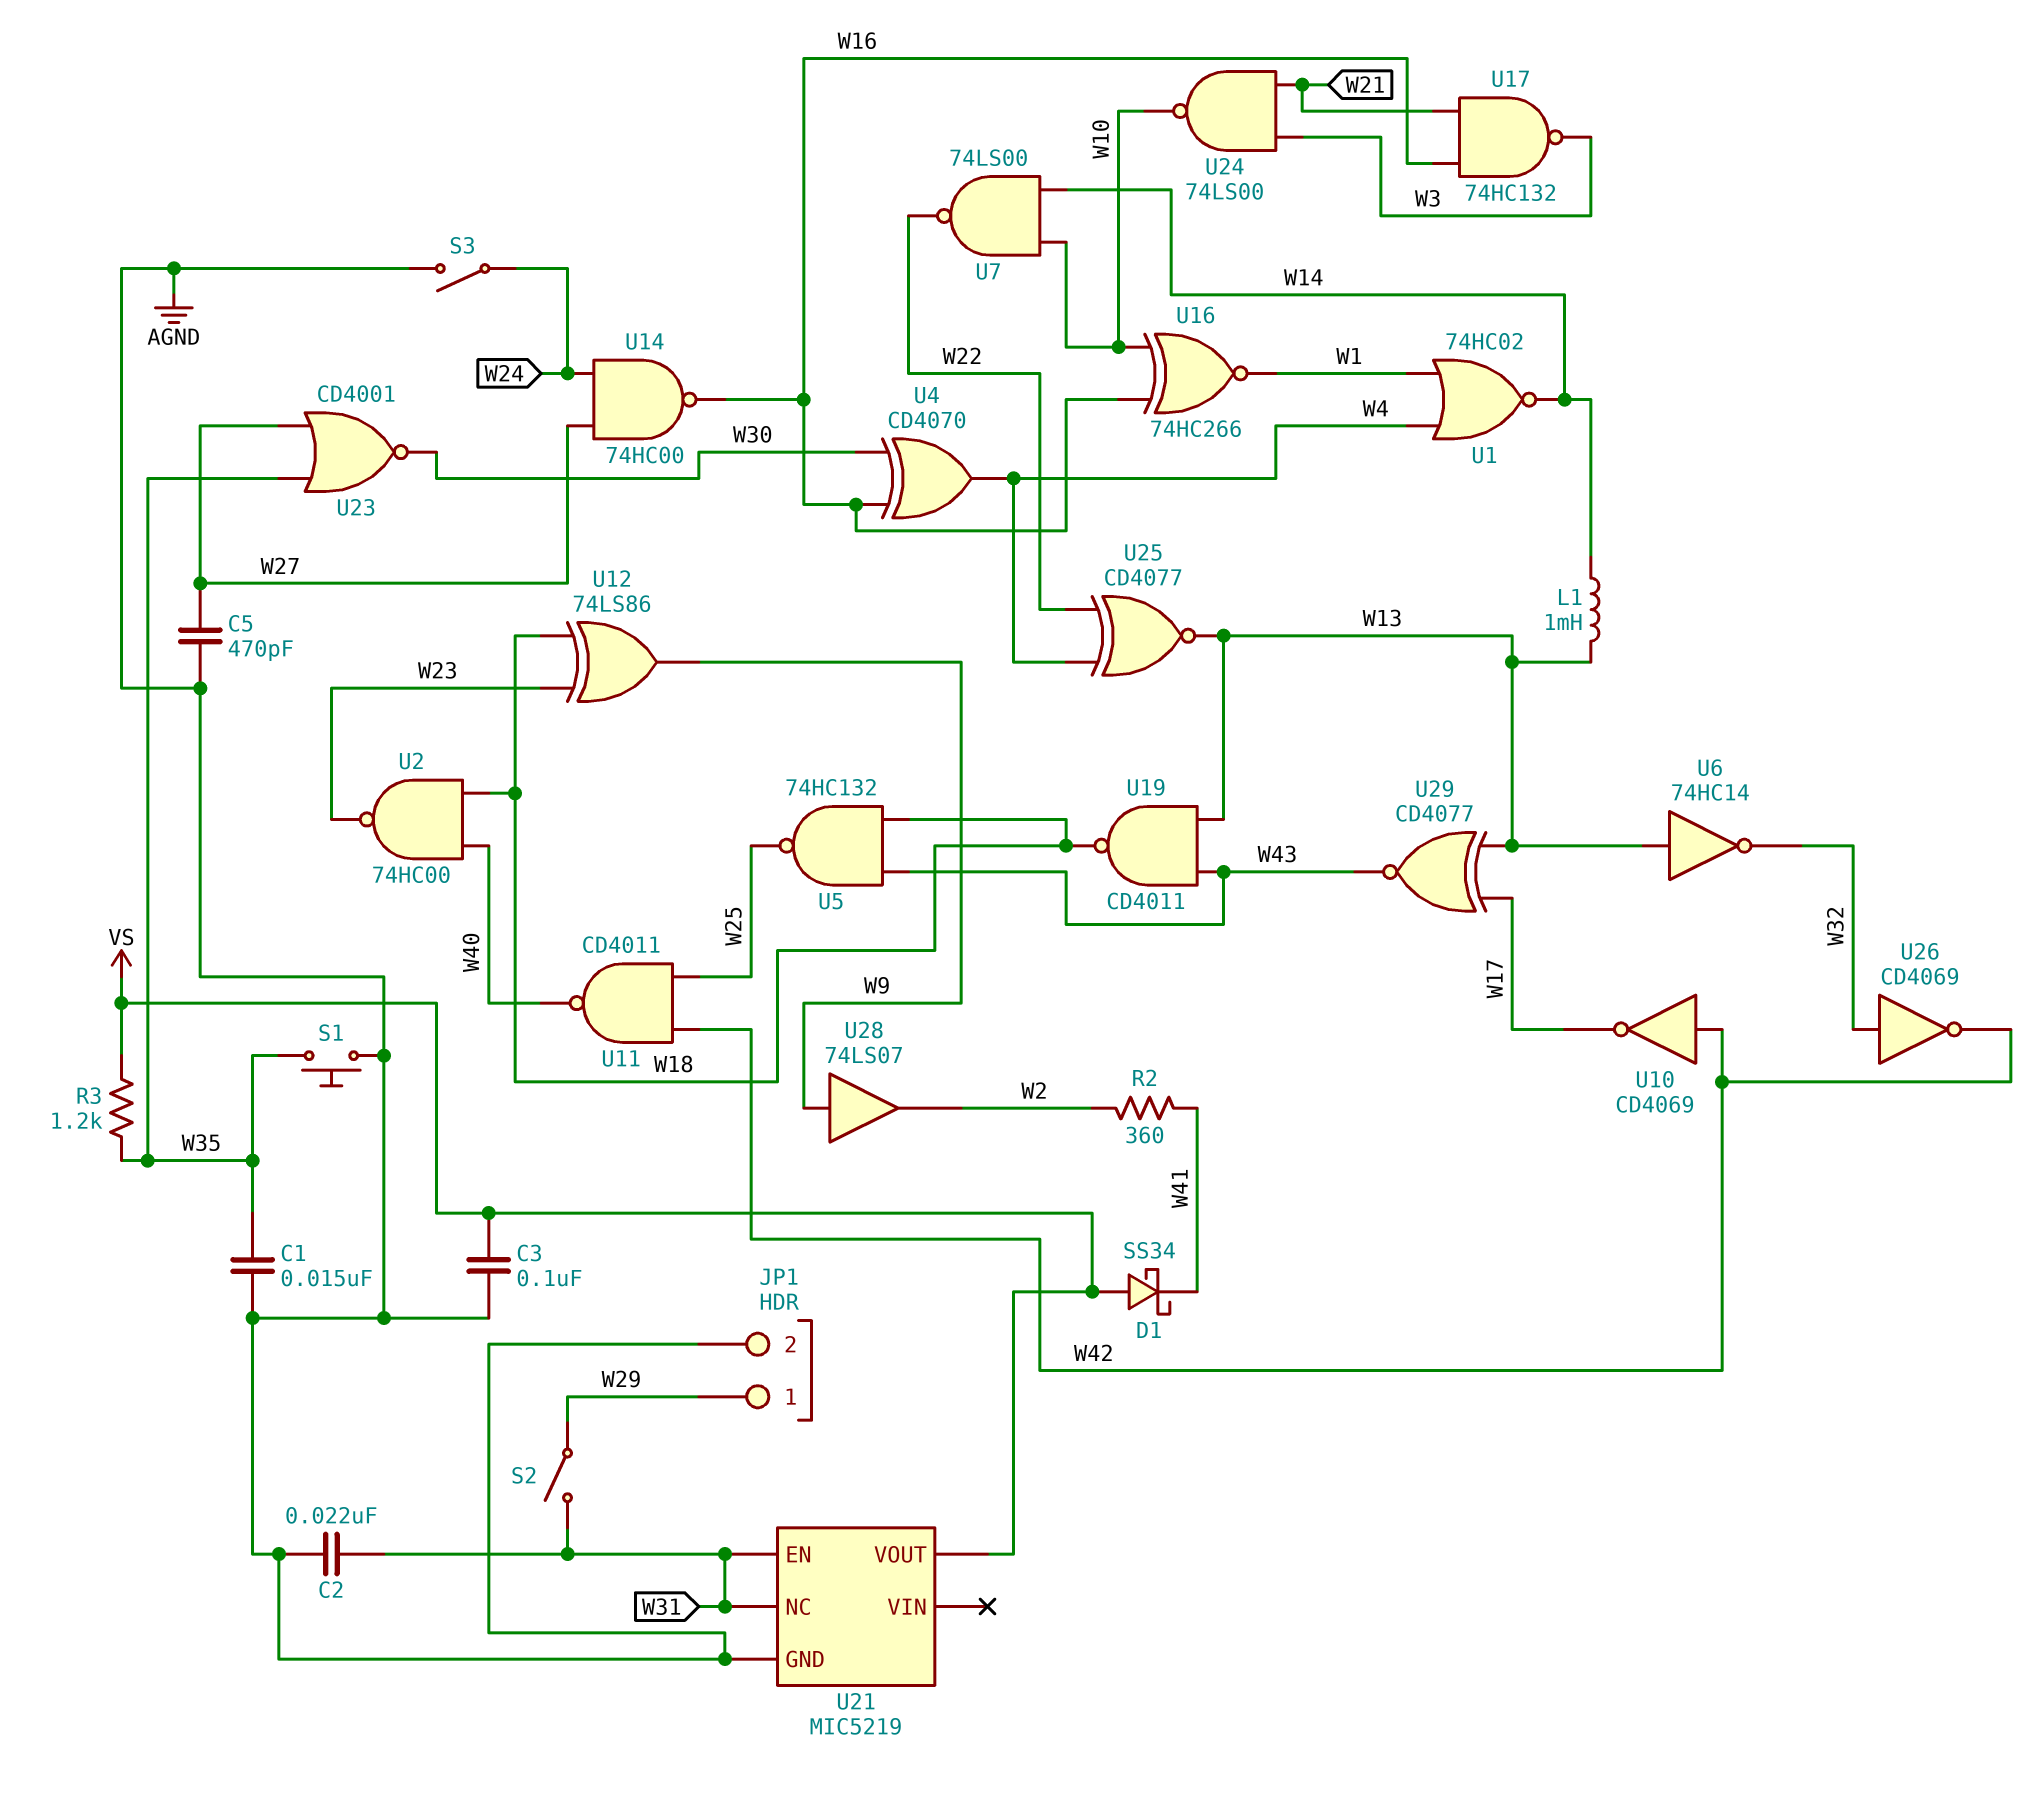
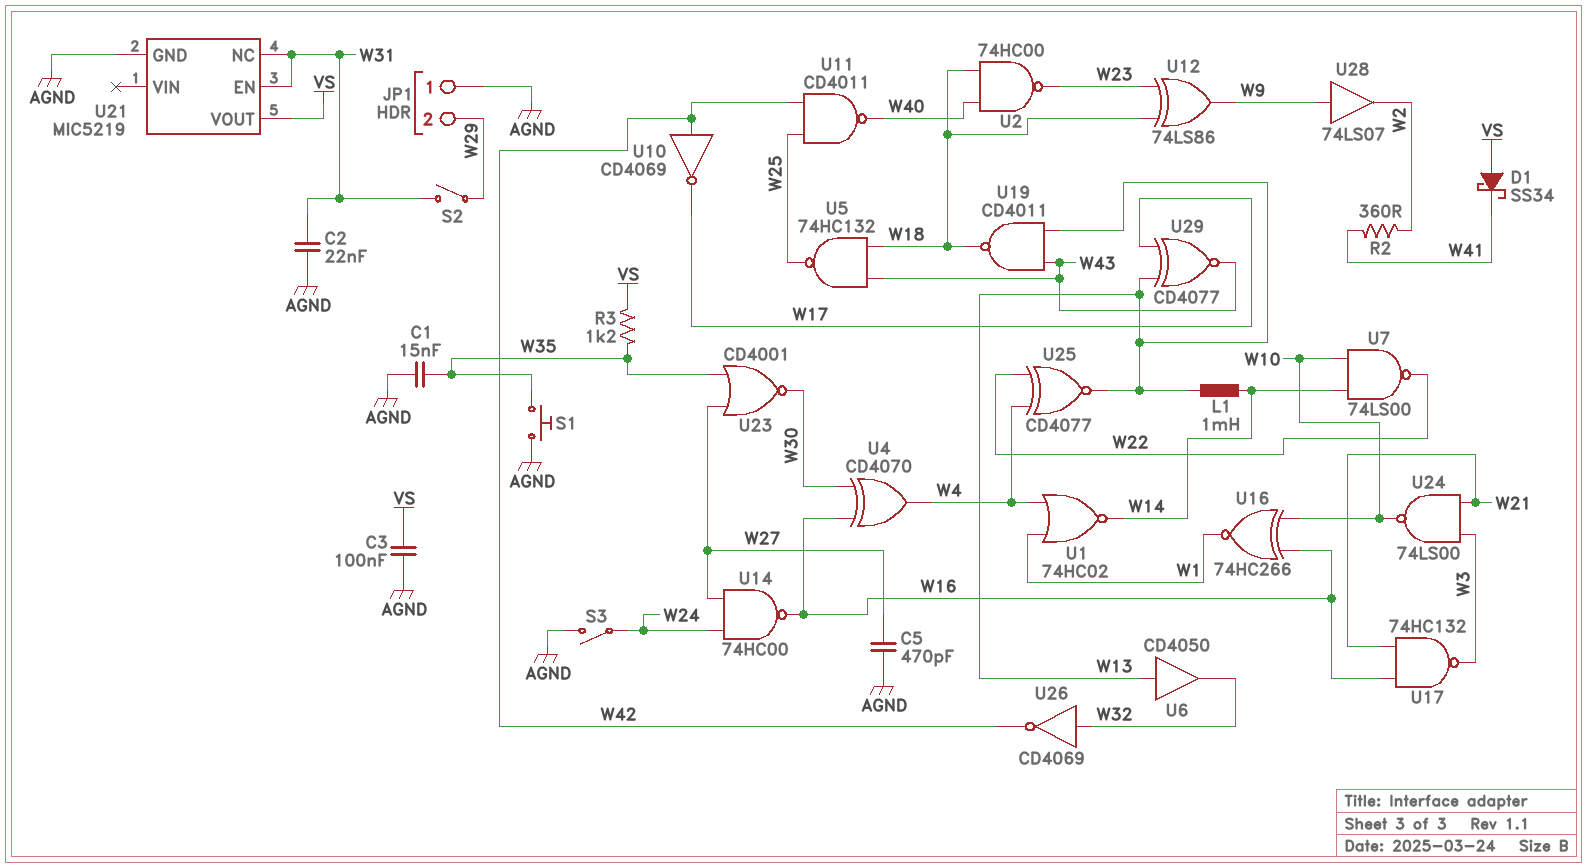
JP1 pin 1: W29 -> AGND
JP1 pin 2: AGND -> W29
U6: NOT 74HC14 (in W13, out W32) -> buffer CD4050 (in W13, out W32)

